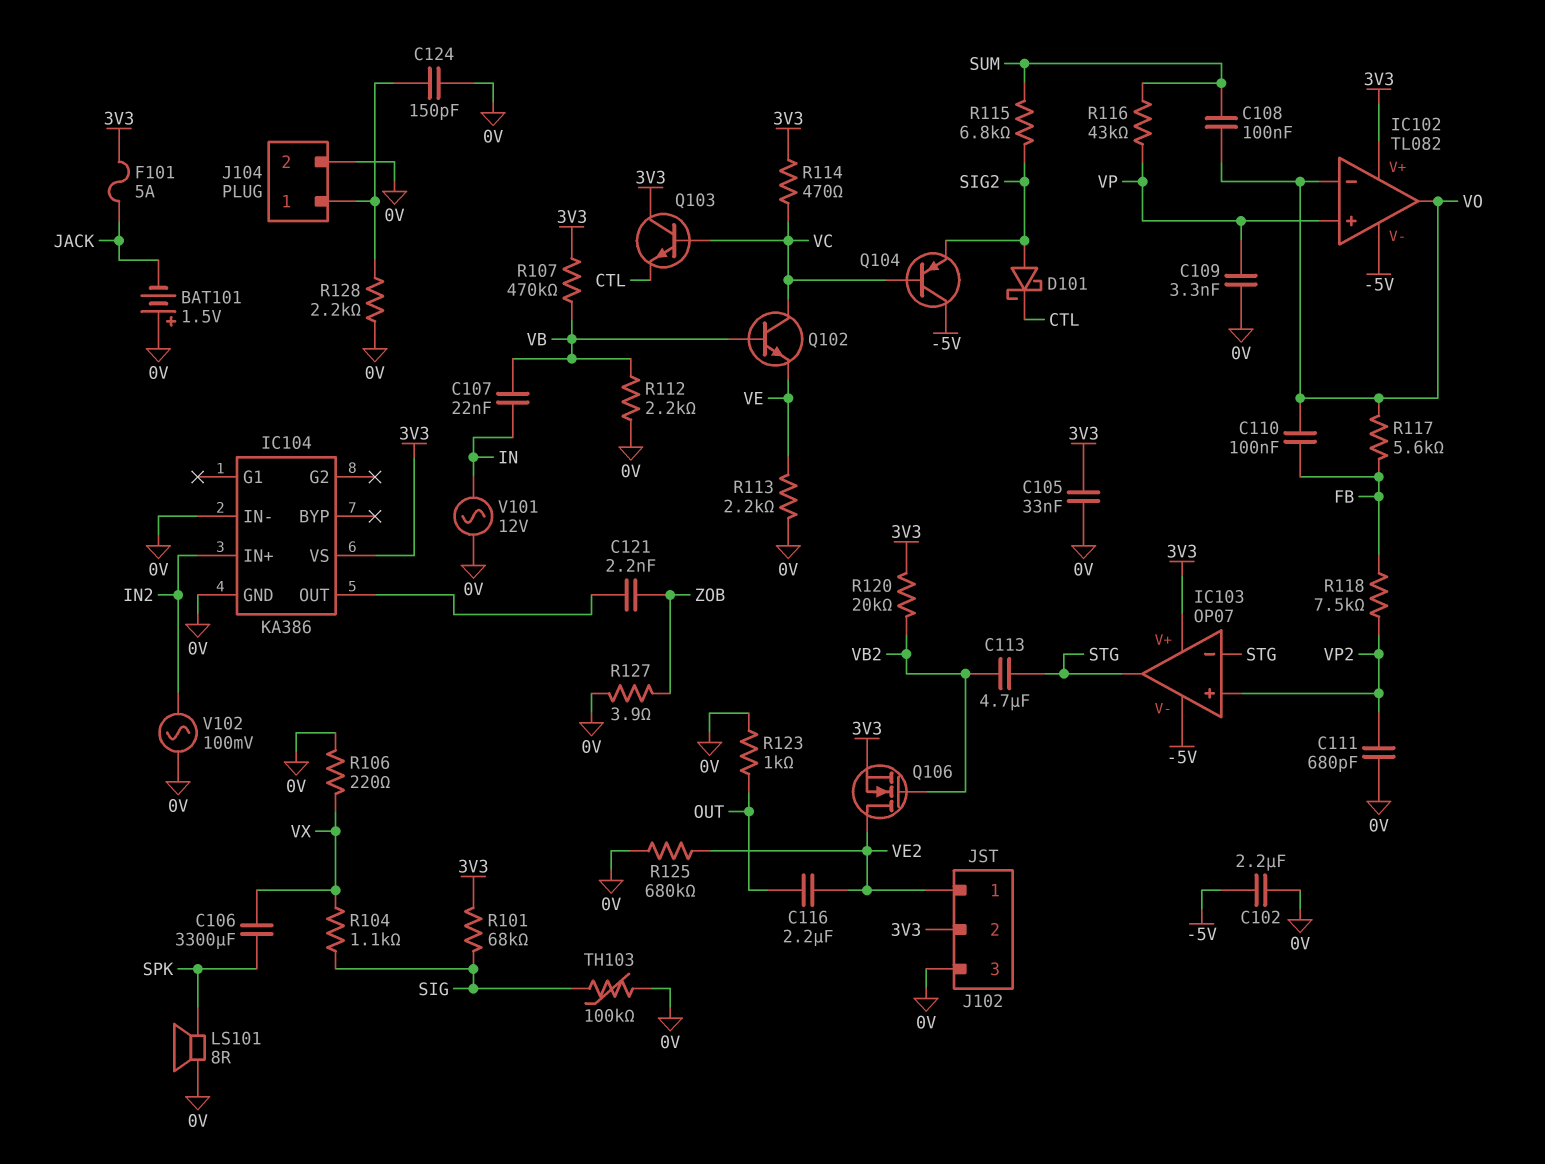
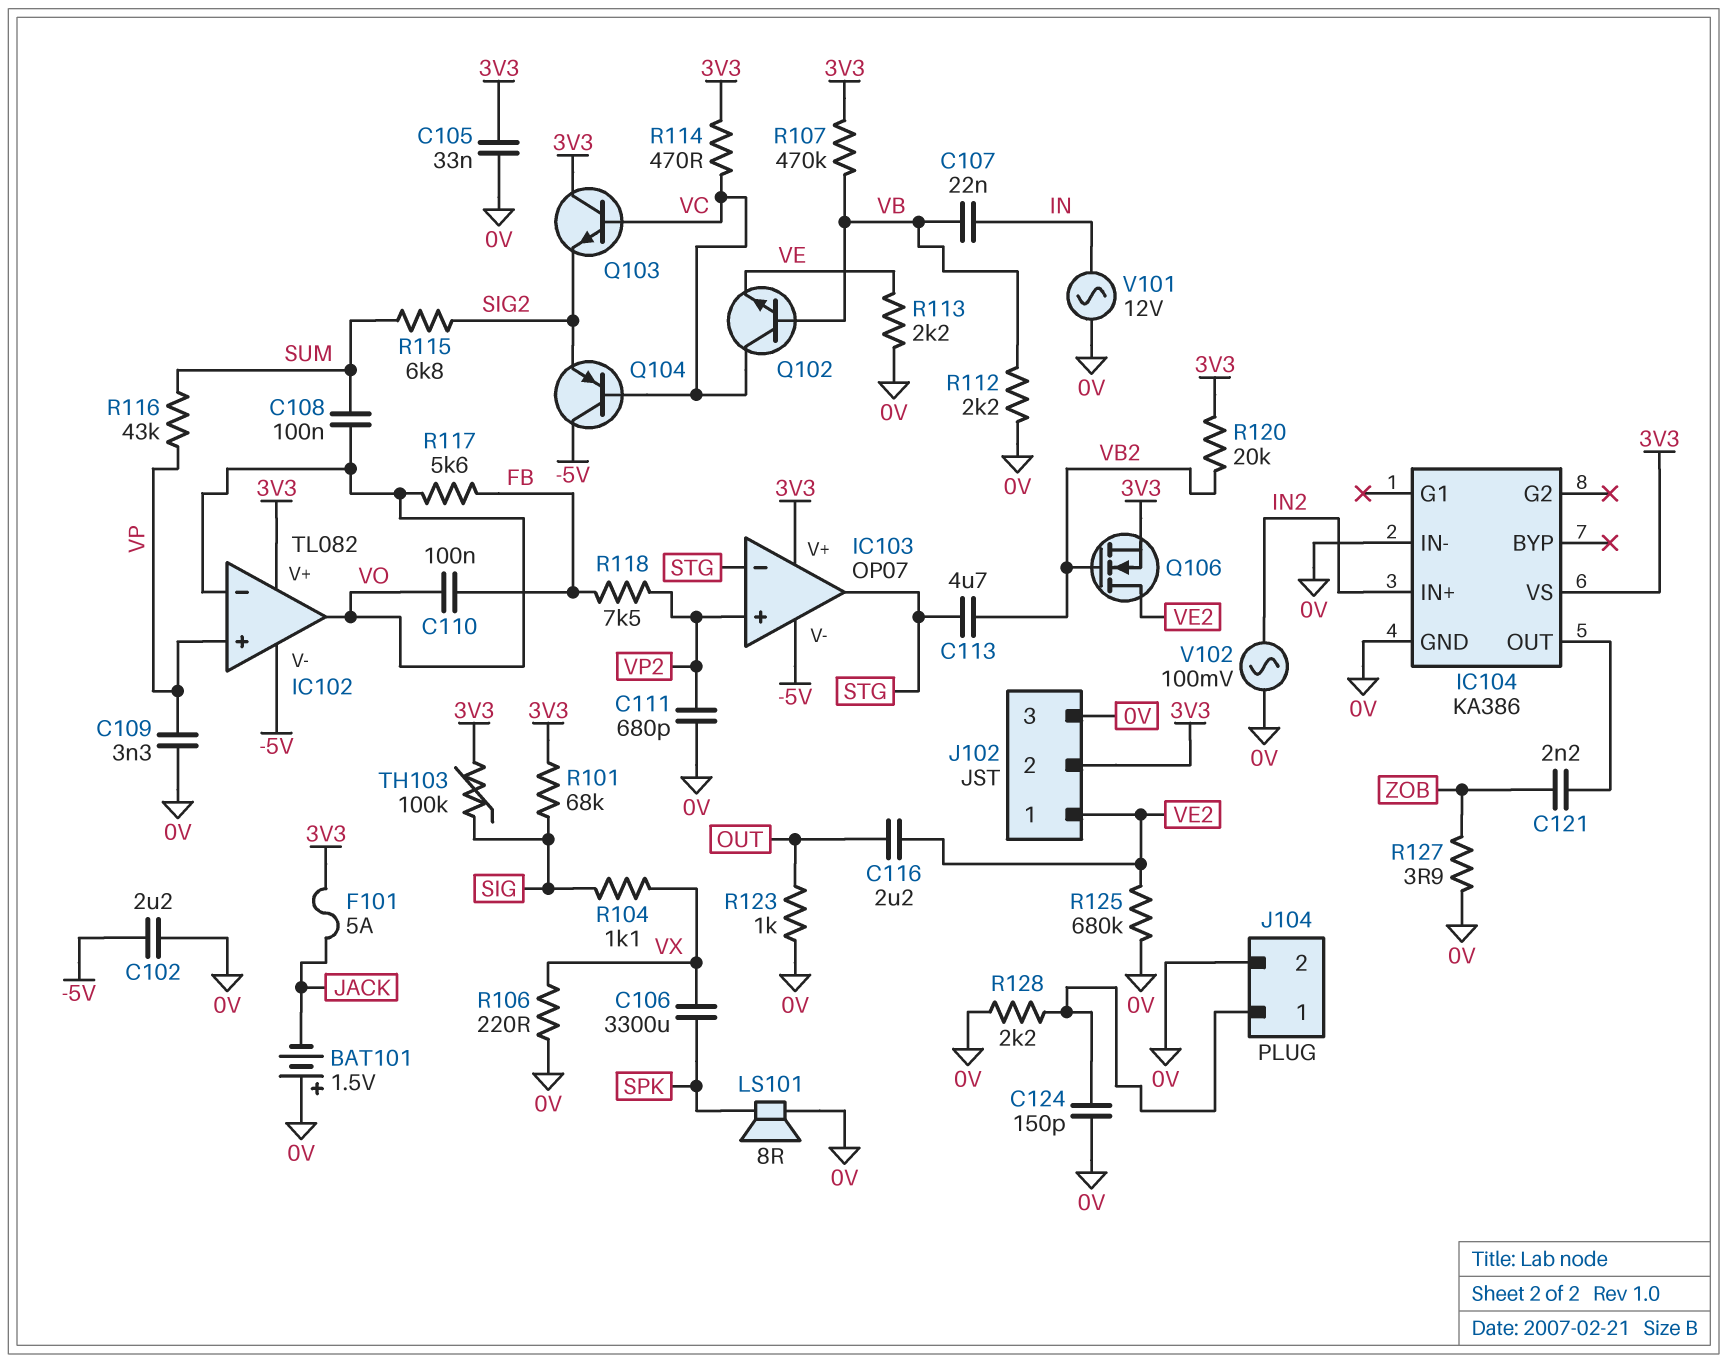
D101: schottky (A SIG2, K CTL) -> none
Q103: NPN (B VC, C 3V3, E CTL) -> NPN (B VC, C 3V3, E SIG2)
TH103: 100k (0V, SIG) -> 100k (3V3, SIG)

